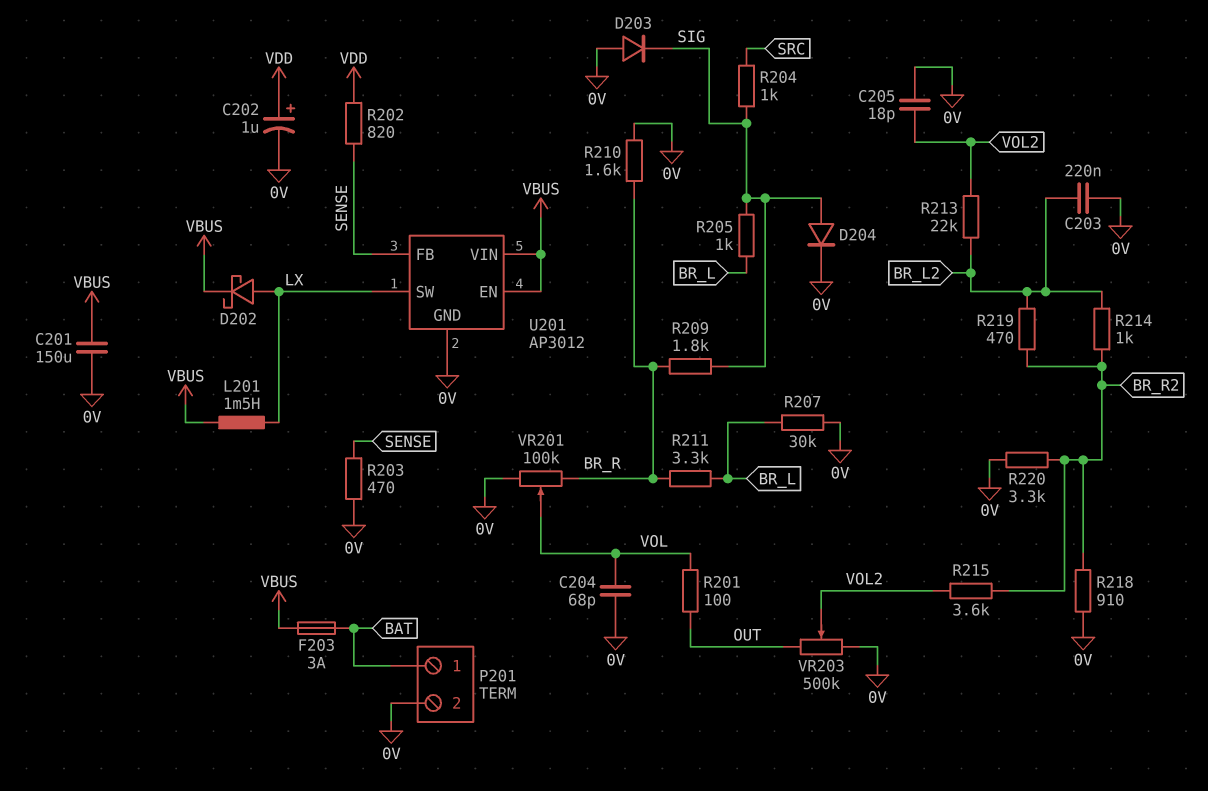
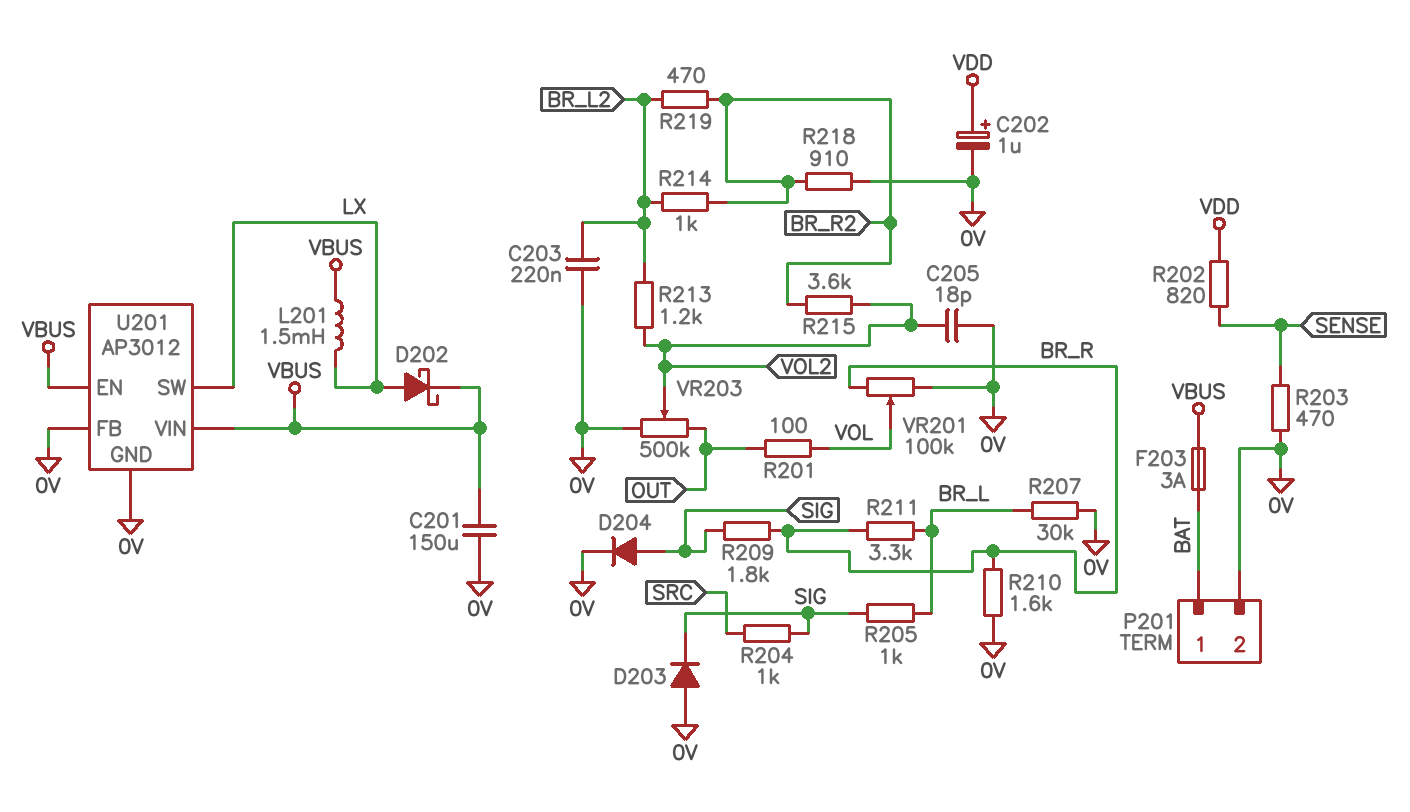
C204: 68pF (0V, VOL) -> none
R213: 22k (BR_L2, VOL2) -> 1.2k (BR_L2, VOL2)
R220: 3.3k (0V, BR_R2) -> none
U201 pin FB: SENSE -> 0V

